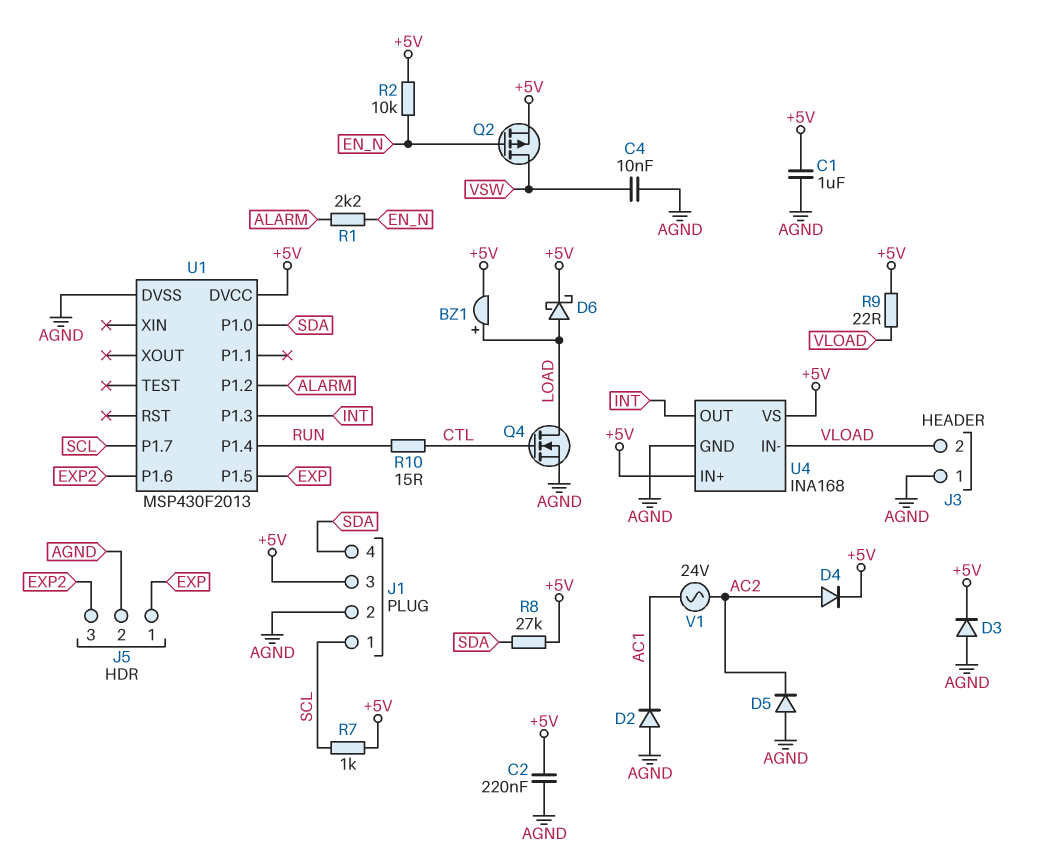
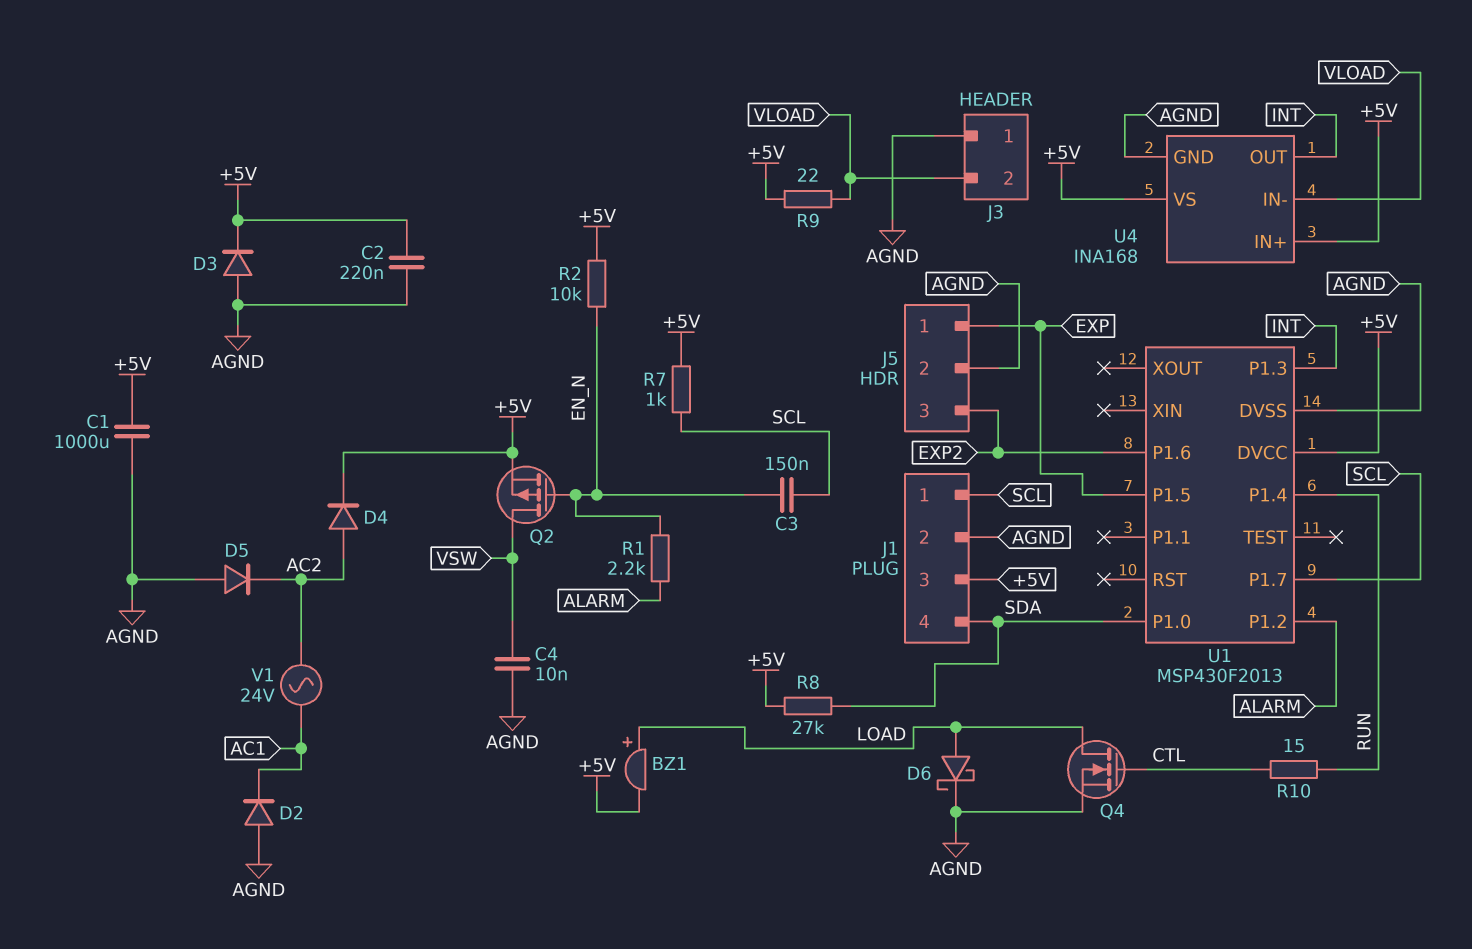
C1: 1uF (+5V, AGND) -> 1000uF (+5V, AGND)
C3: none -> 150nF (EN_N, SCL)
D6: schottky (A LOAD, K +5V) -> schottky (A LOAD, K AGND)

